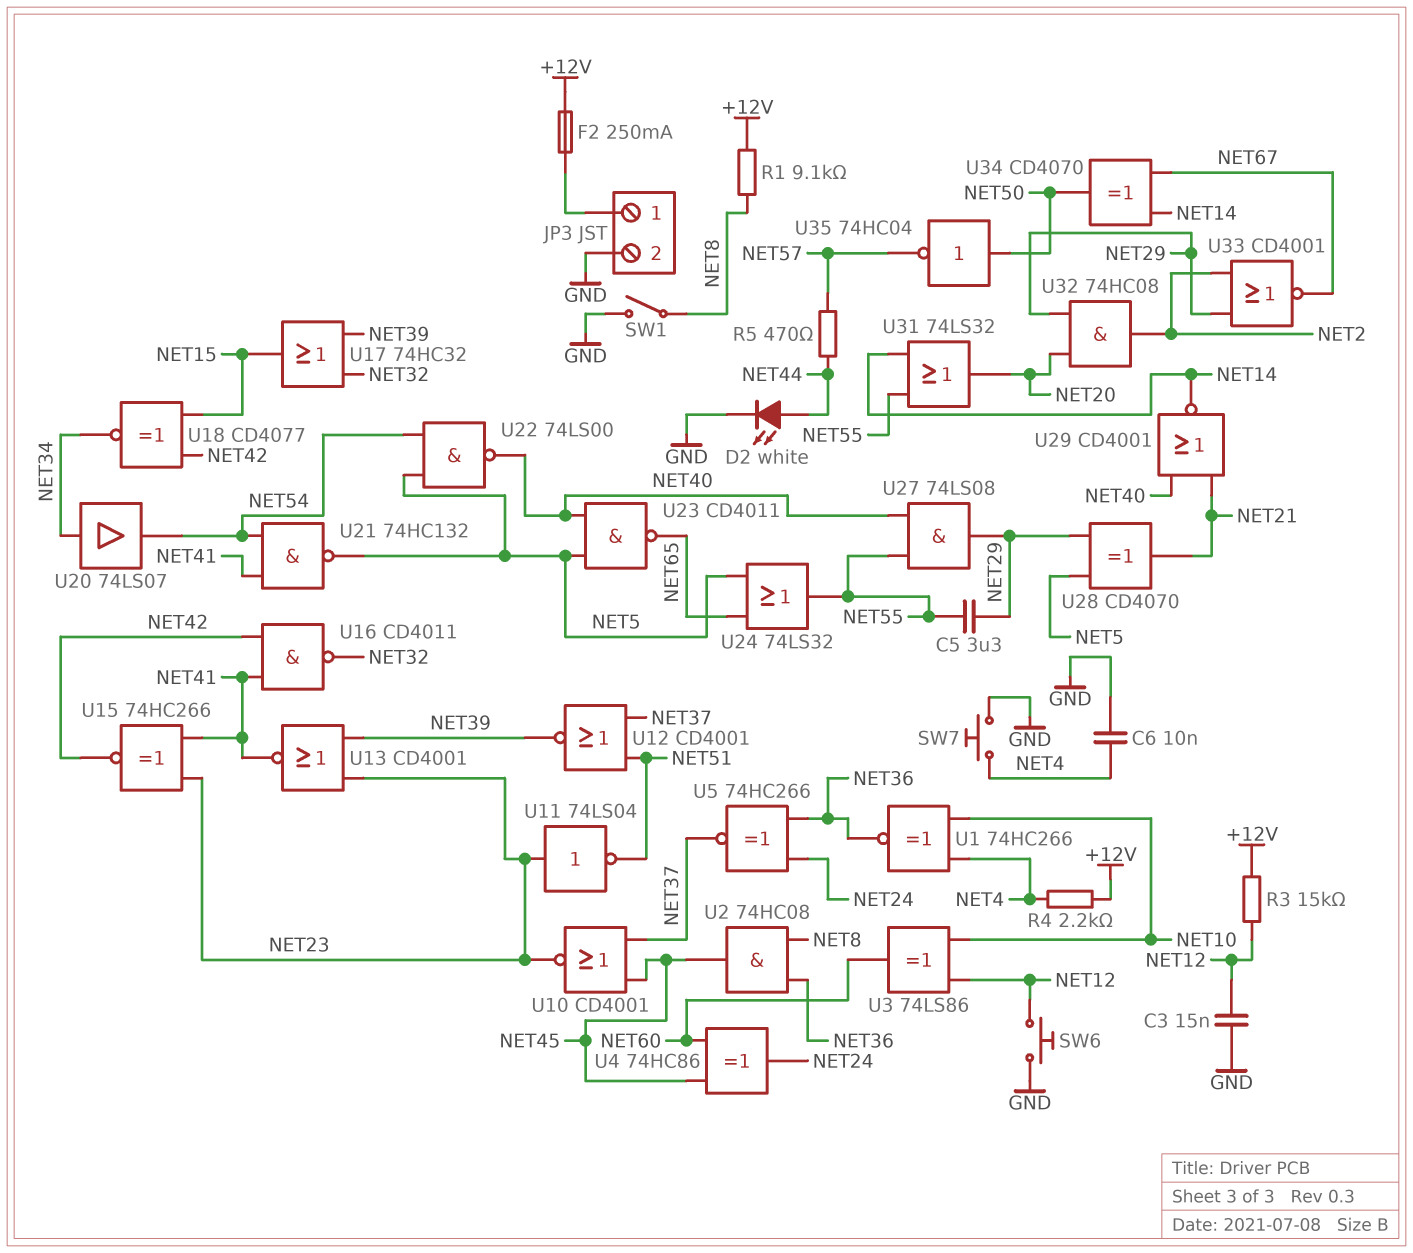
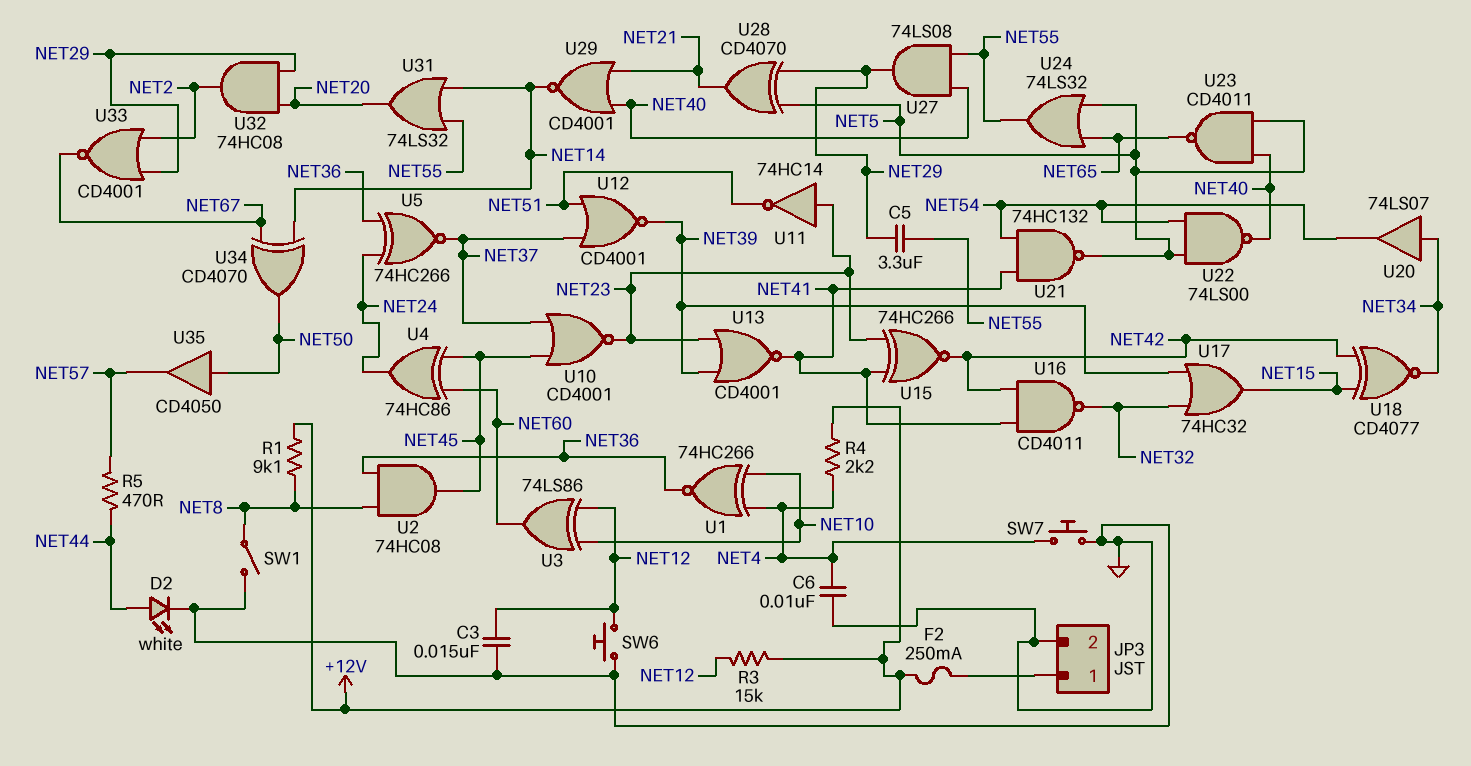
U11: NOT 74LS04 (in NET23, out NET51) -> NOT 74HC14 (in NET23, out NET51)
U35: NOT 74HC04 (in NET50, out NET57) -> buffer CD4050 (in NET50, out NET57)

